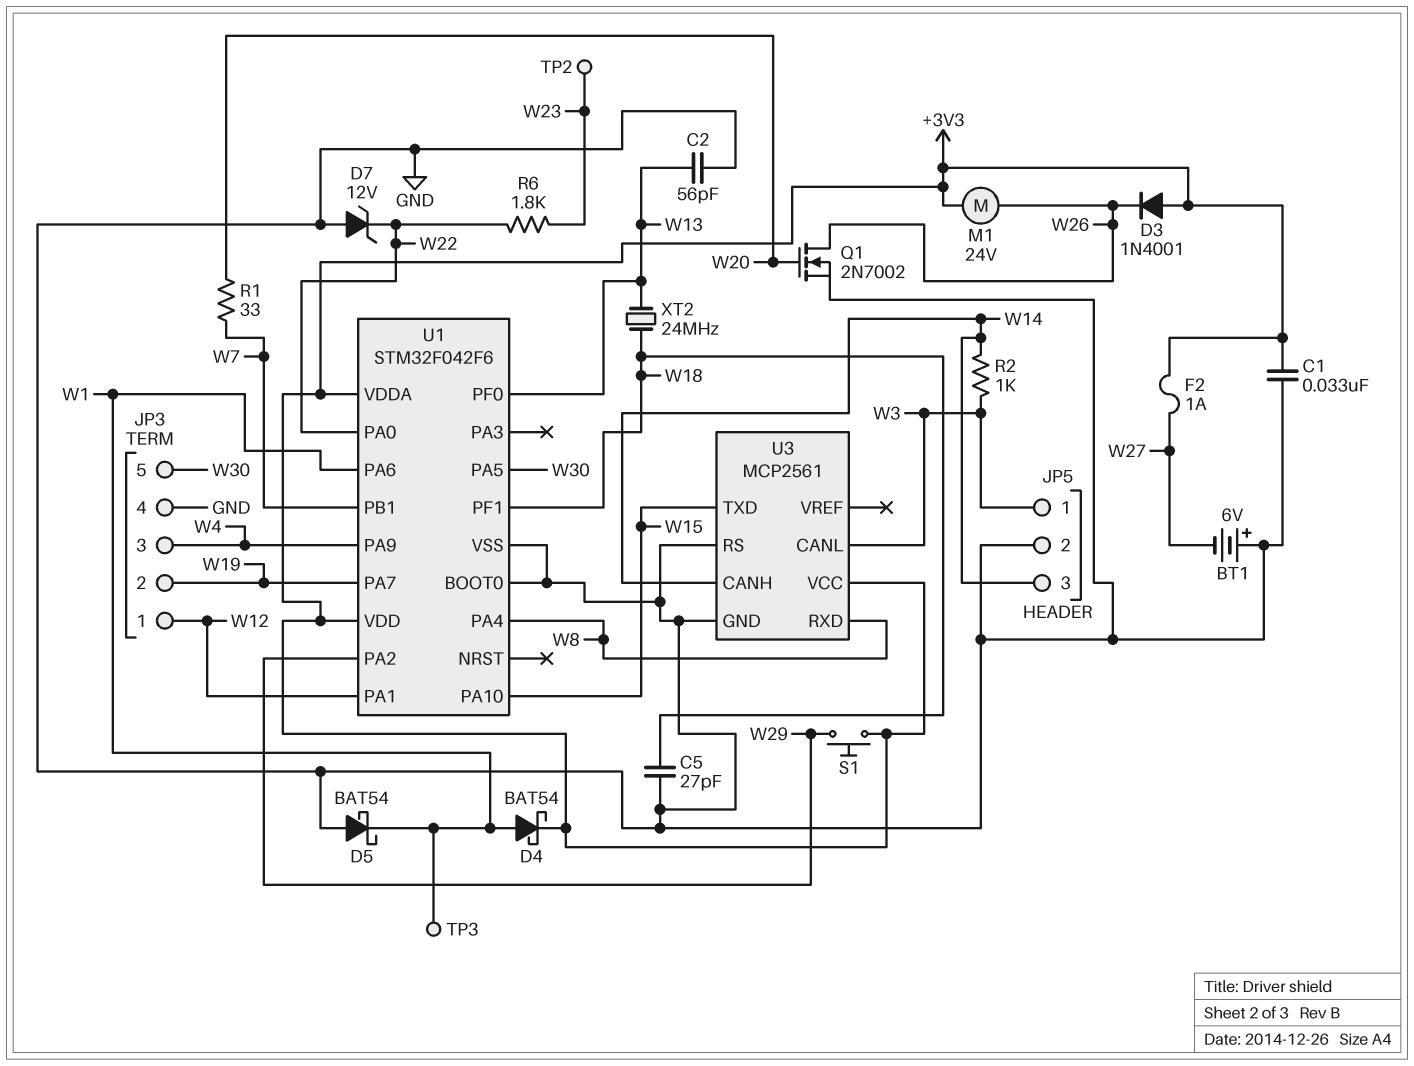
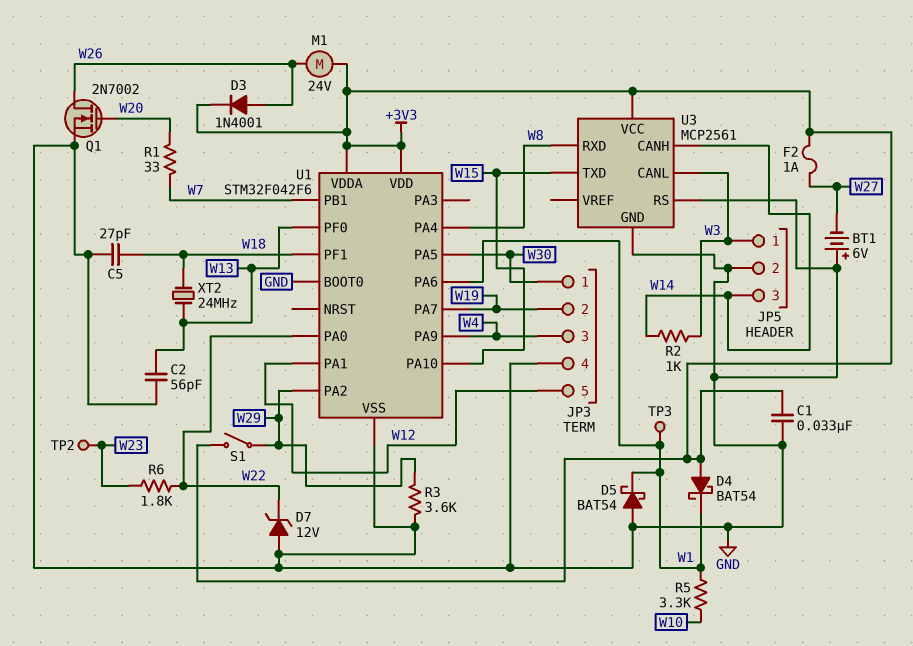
D3: diode 1N4001 (A +3V3, K W26) -> diode 1N4001 (A W26, K +3V3)
D4: schottky BAT54 (A W1, K +3V3) -> schottky BAT54 (A +3V3, K W1)
JP3 pin 1: W12 -> W30
JP3 pin 5: W30 -> W12
R3: none -> 3.6k (GND, W29)
R5: none -> 3.3k (W1, W10)
S1: button (+3V3, W29) -> switch (+3V3, W29)

